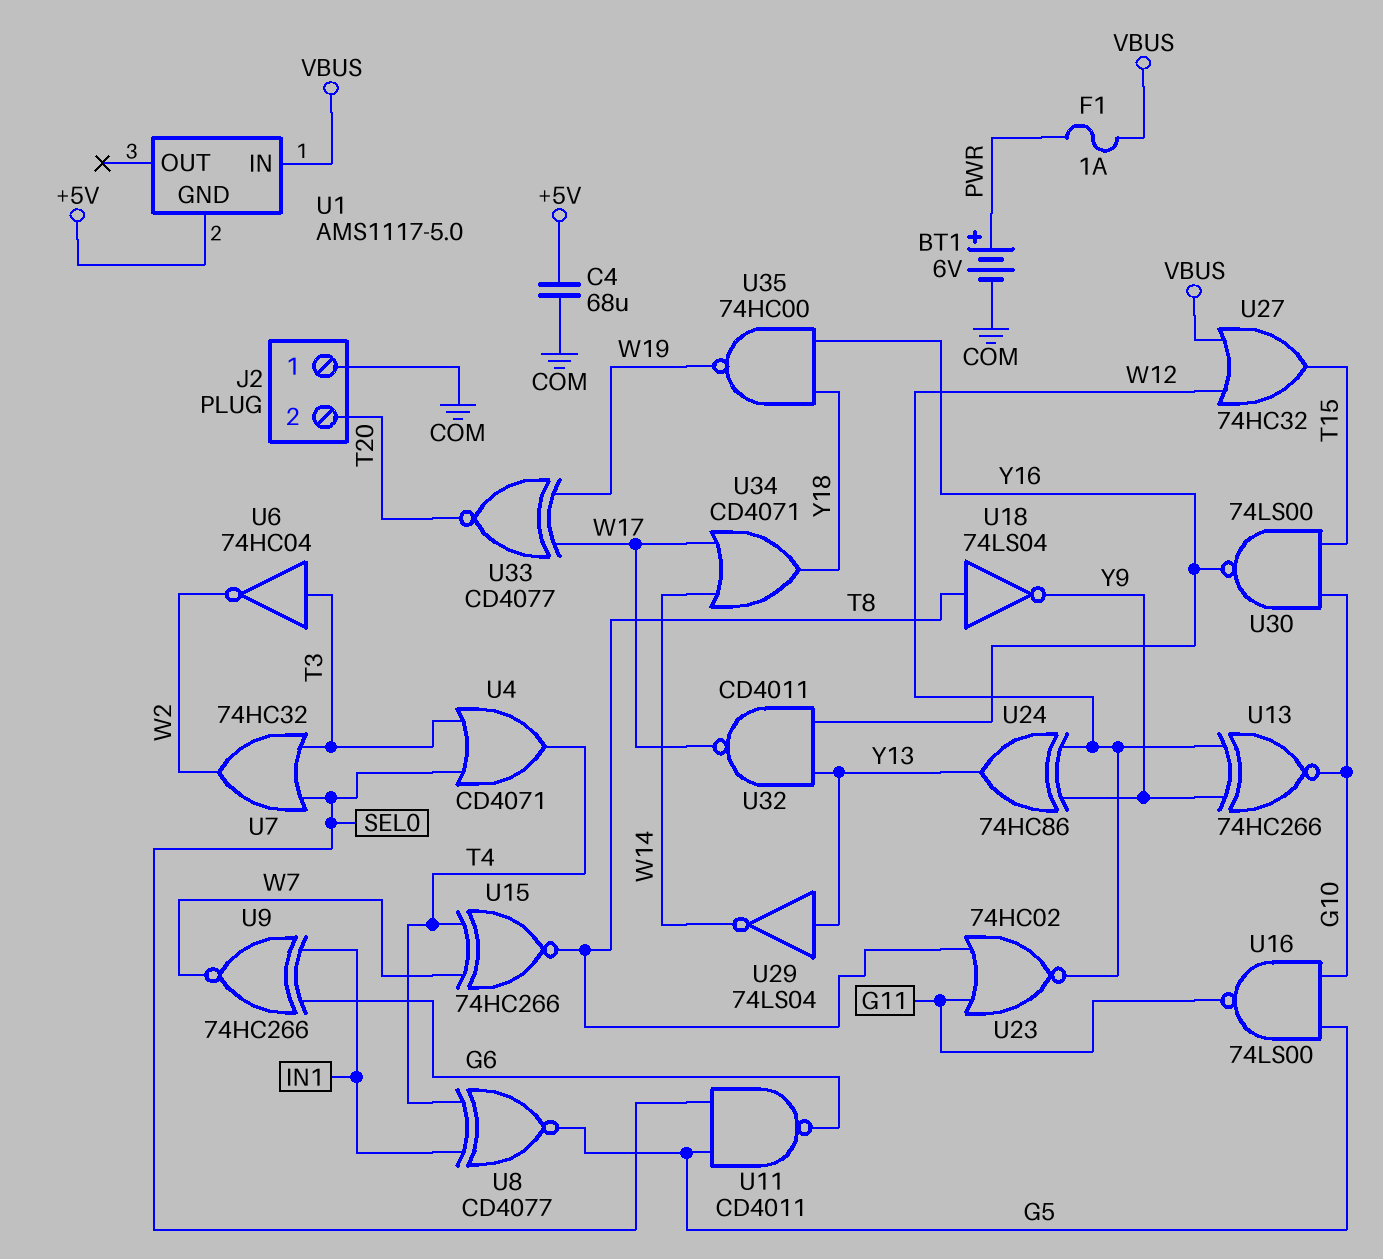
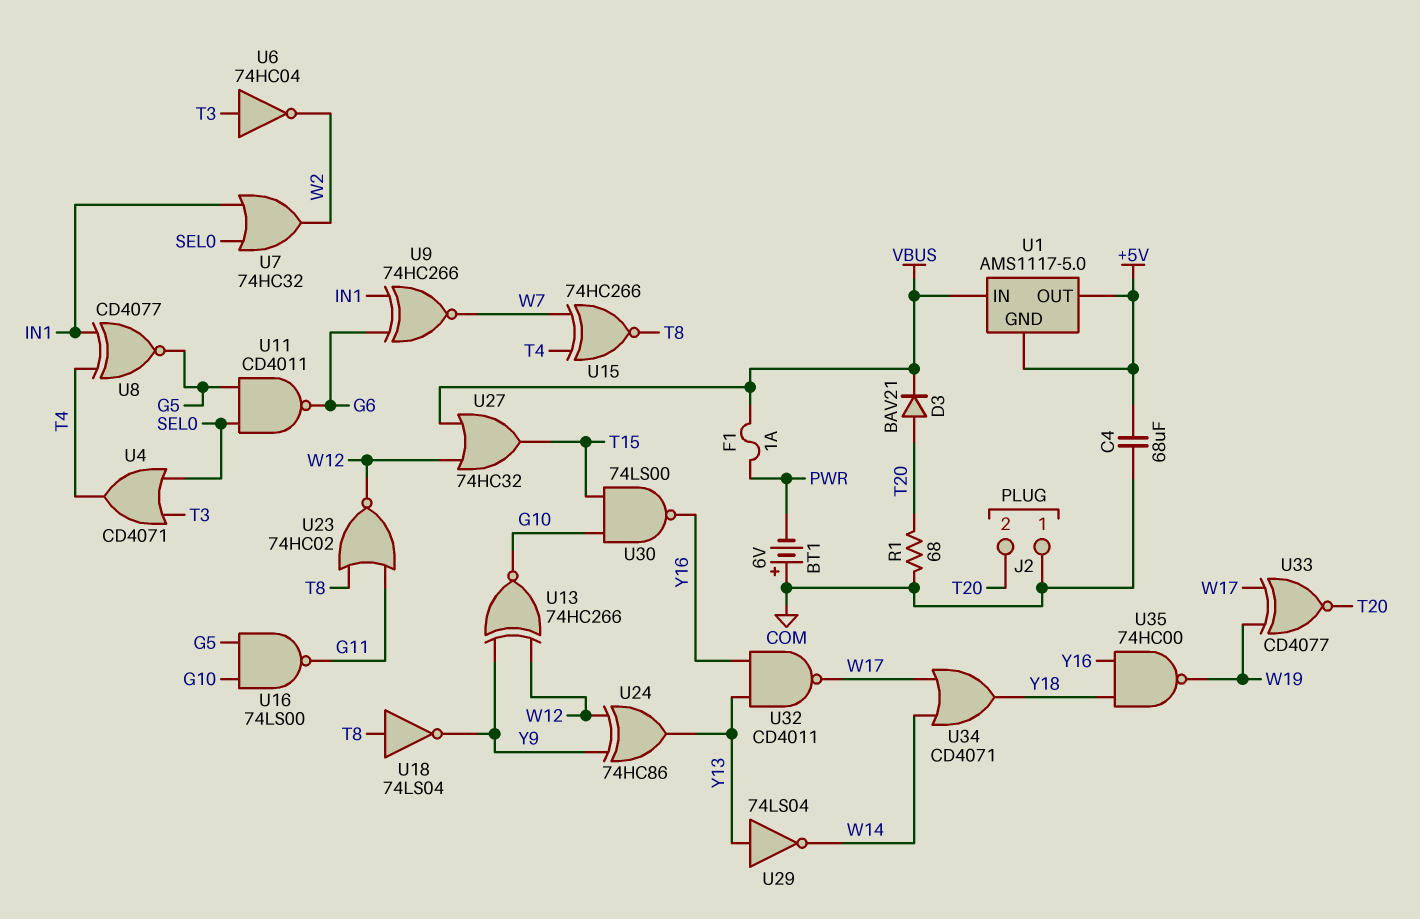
BT1: 6V (plus PWR, minus COM) -> 6V (plus COM, minus PWR)
D3: none -> diode BAV21 (A T20, K VBUS)
R1: none -> 68 (COM, T20)
U1 pin OUT: none -> +5V
U7: OR 74HC32 (in SEL0, in T3, out W2) -> OR 74HC32 (in IN1, in SEL0, out W2)

